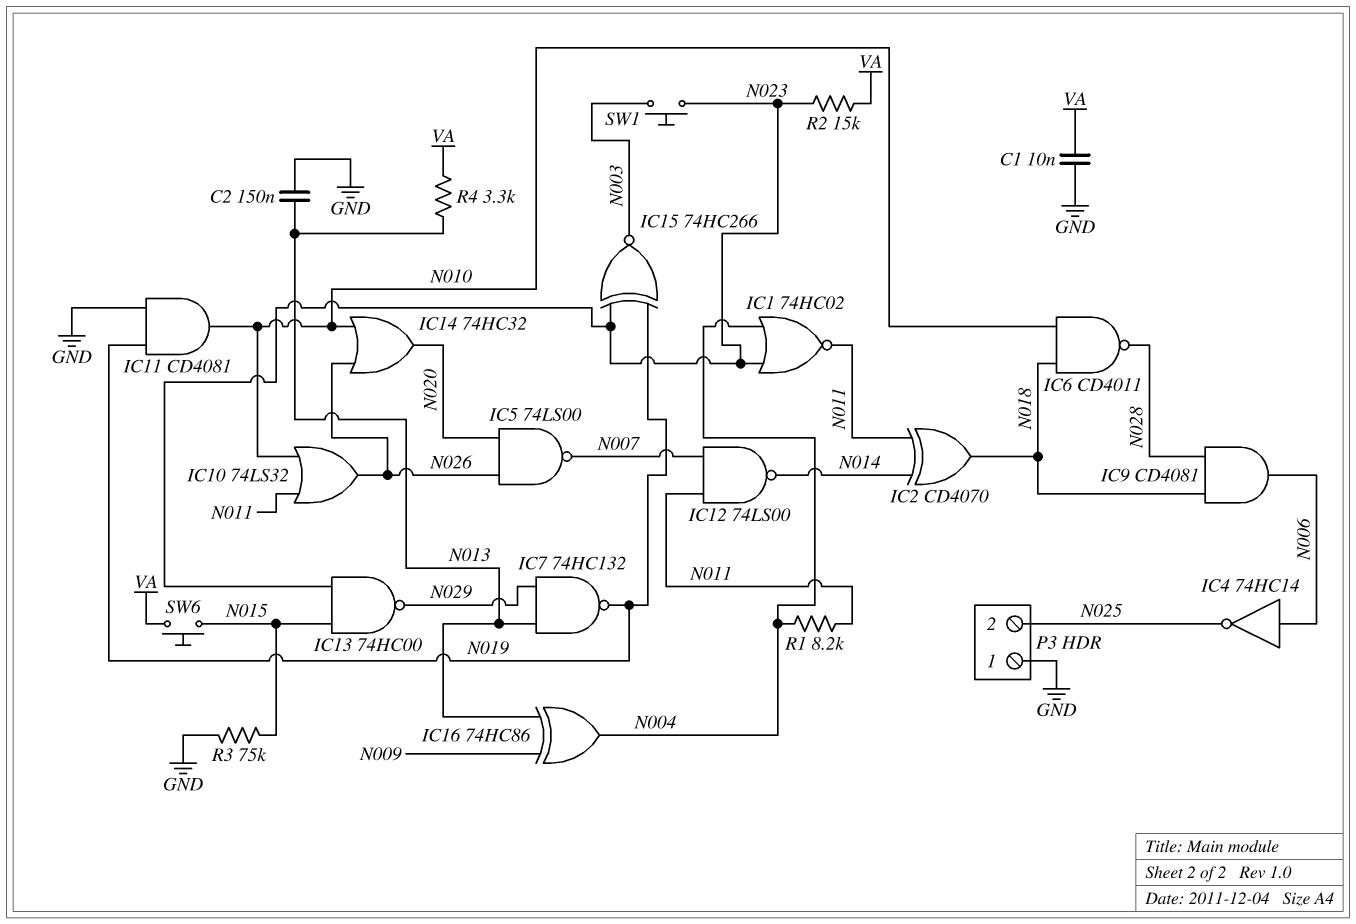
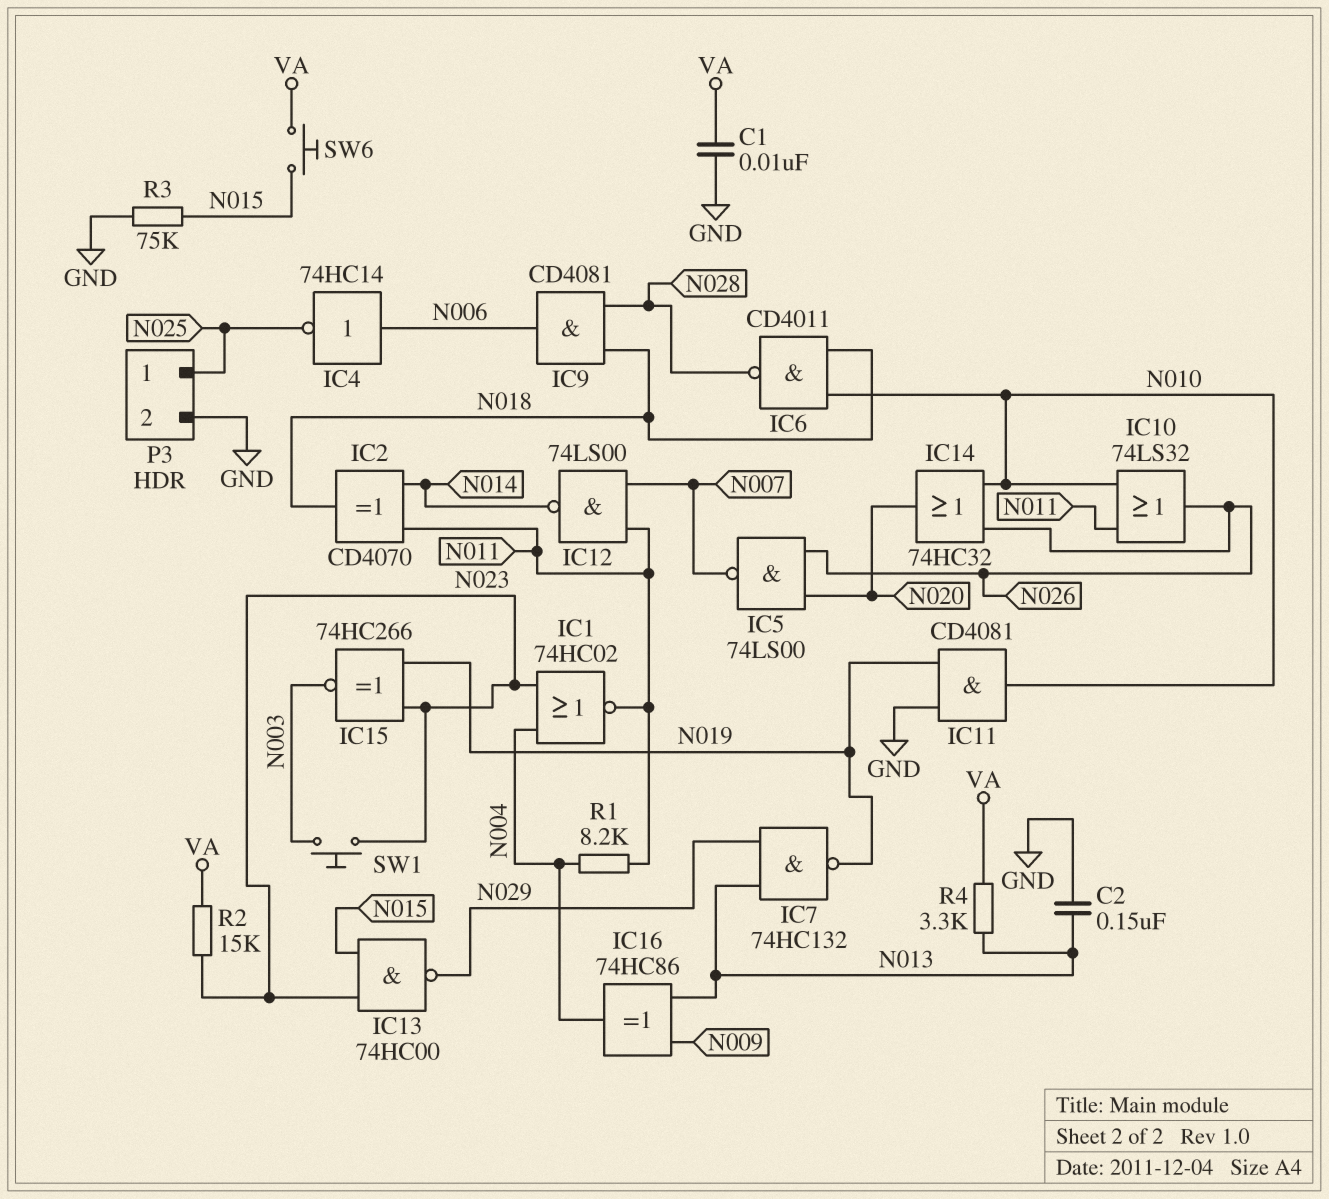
P3 pin 1: GND -> N025
P3 pin 2: N025 -> GND

